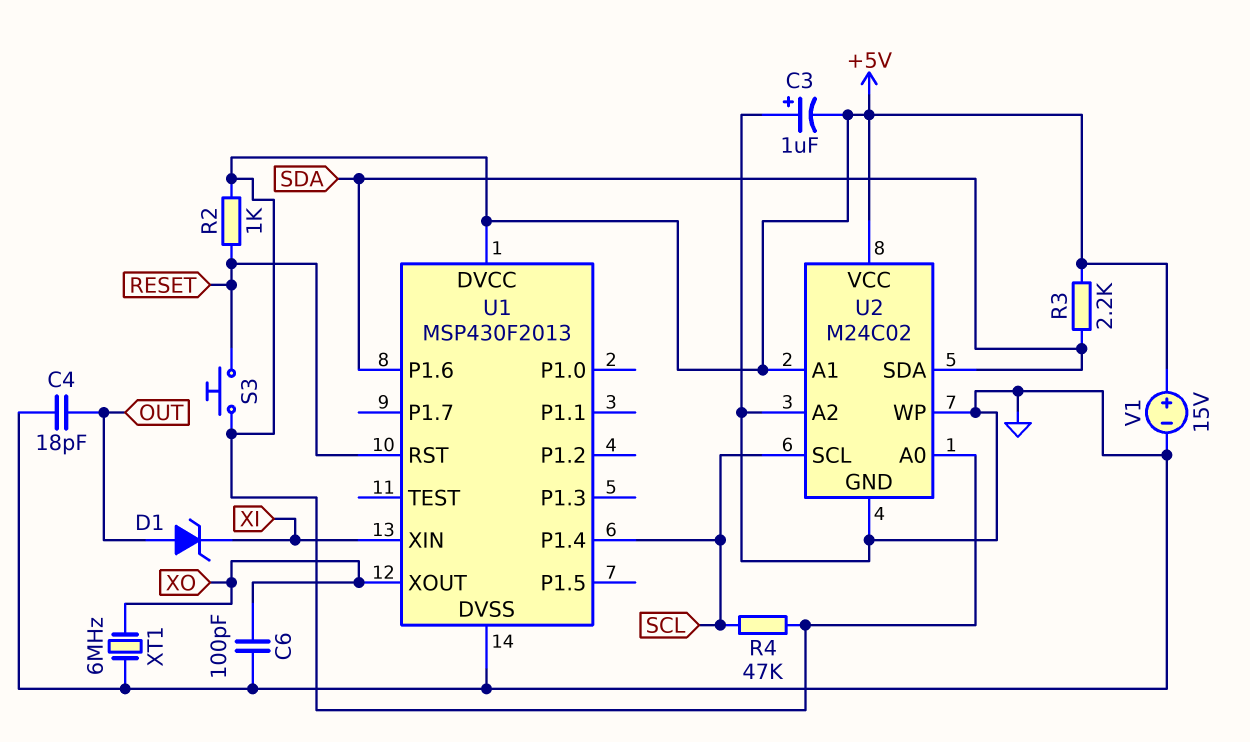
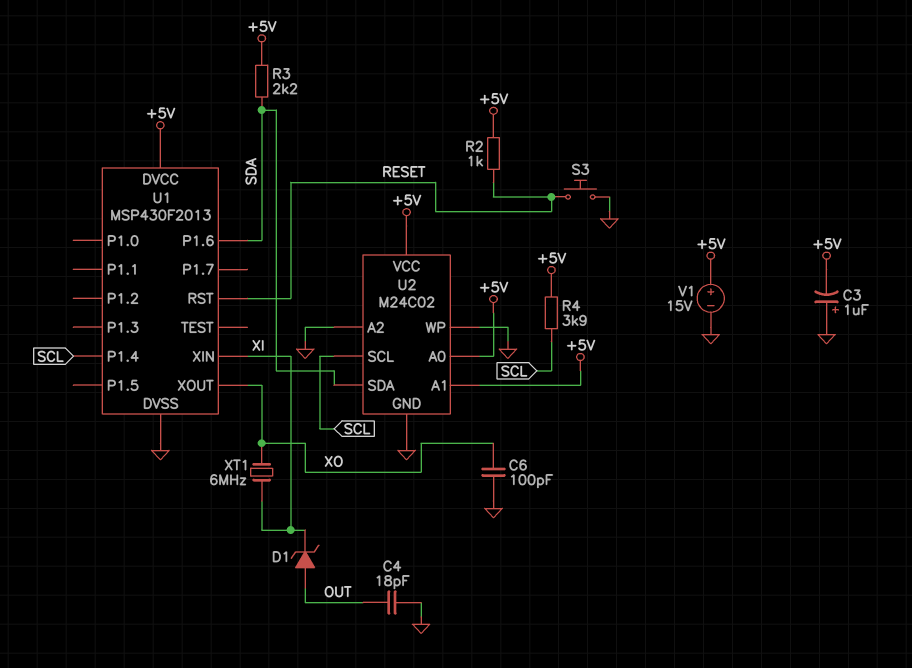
R4: 47k (+5V, SCL) -> 3.9k (+5V, SCL)
S3: button (+5V, RESET) -> button (GND, RESET)
XT1: 6MHz (GND, XO) -> 6MHz (XI, XO)

